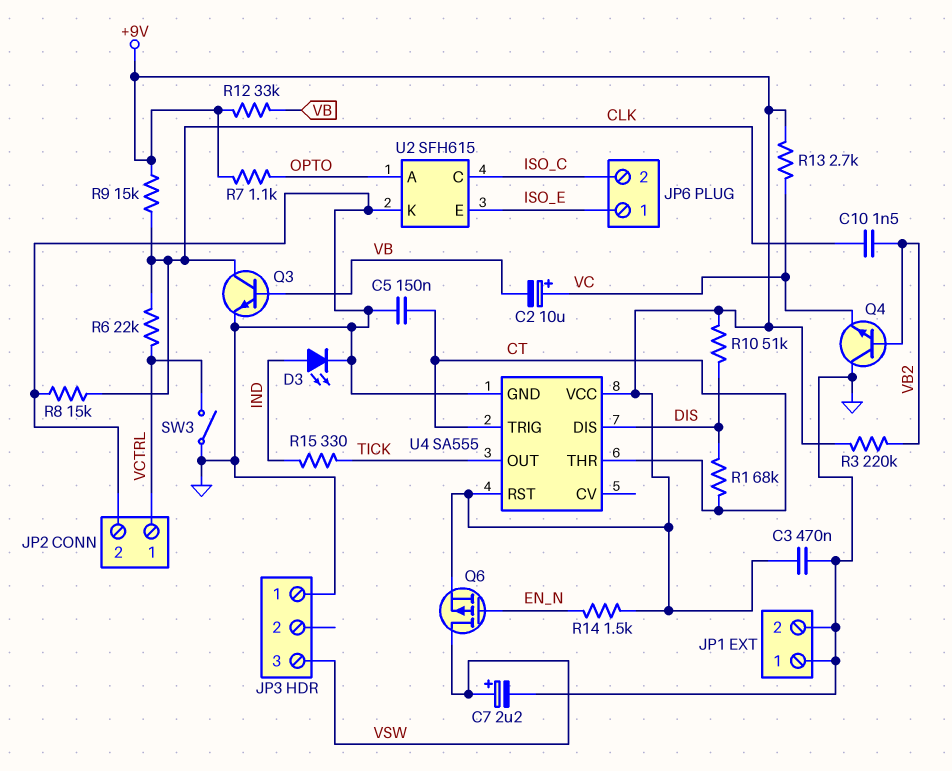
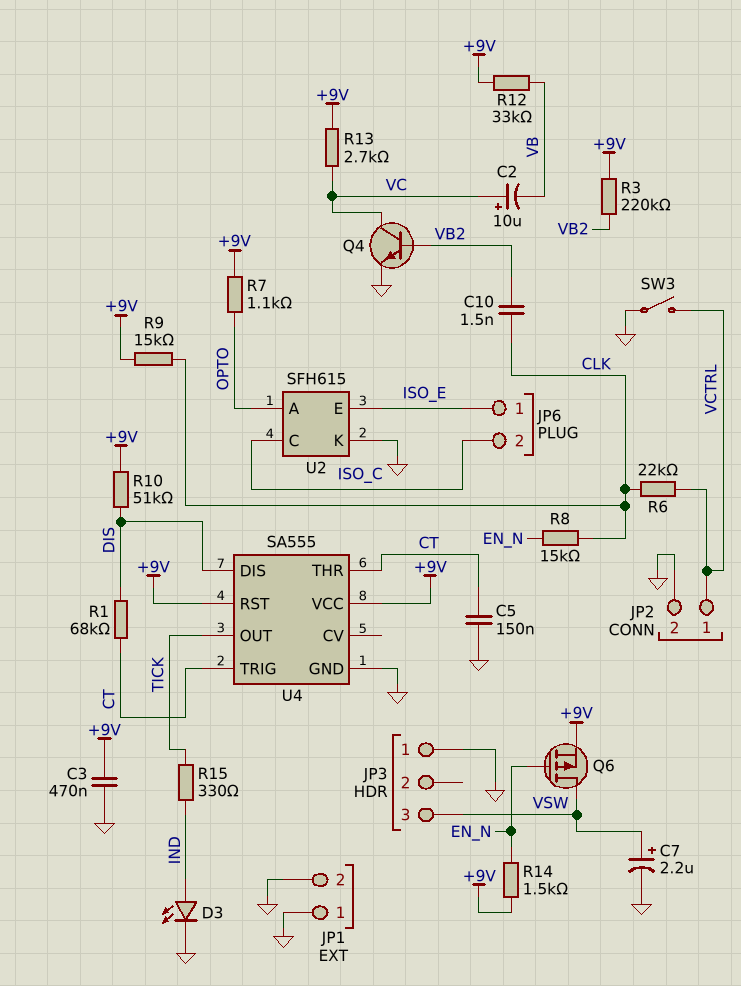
Q3: NPN (B VB, C CLK, E GND) -> none
Q4: NPN (B VB2, C GND, E VC) -> NPN (B VB2, C VC, E GND)
R8: 15k (CLK, GND) -> 15k (CLK, EN_N)

